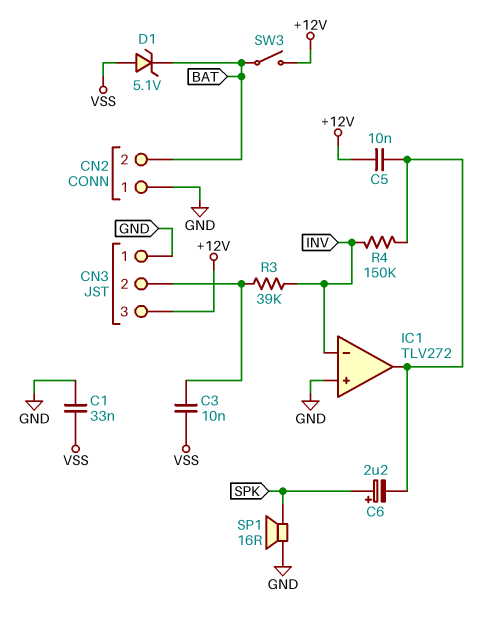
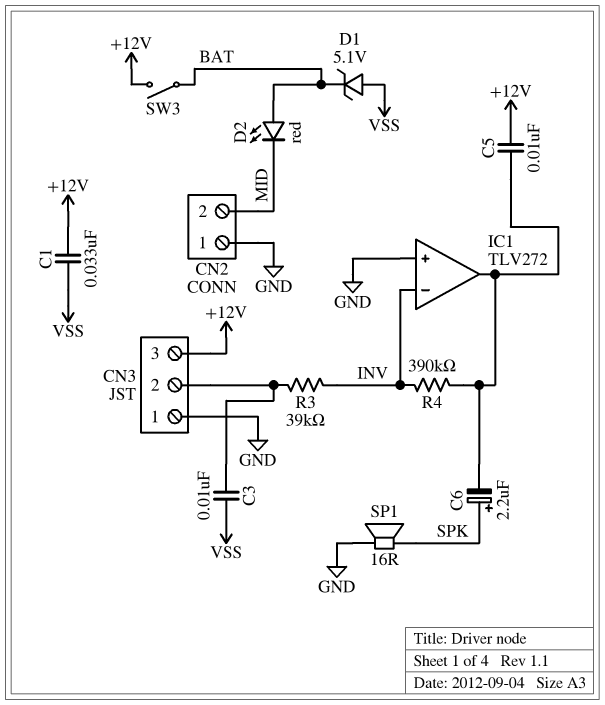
C1: 33nF (GND, VSS) -> 33nF (+12V, VSS)
CN2 pin 2: BAT -> MID
D2: none -> LED red (A BAT, K MID)
R4: 150k (IC1/out, INV) -> 390k (IC1/out, INV)

